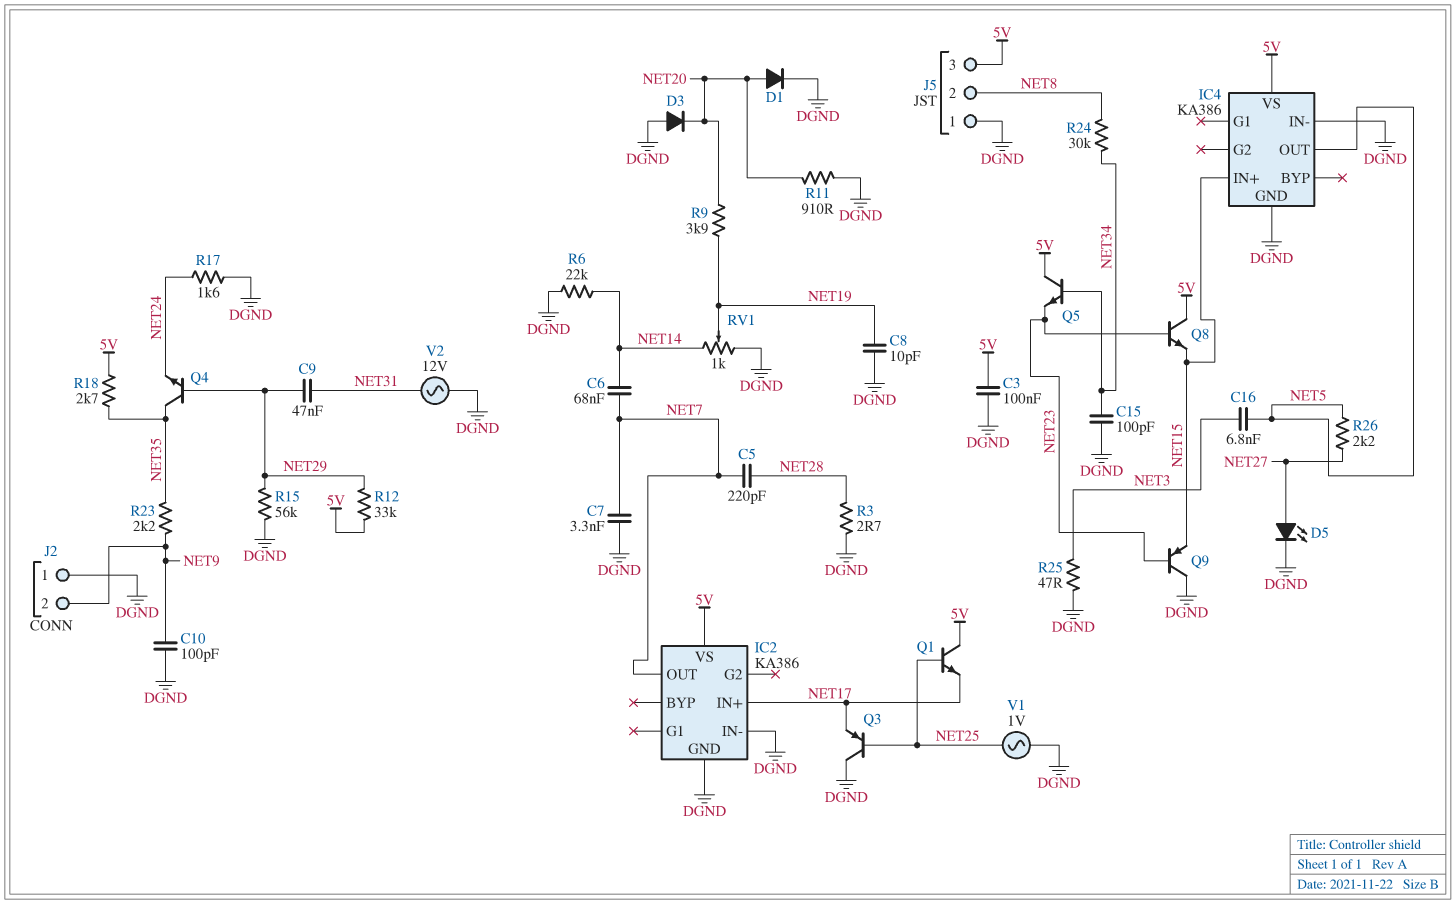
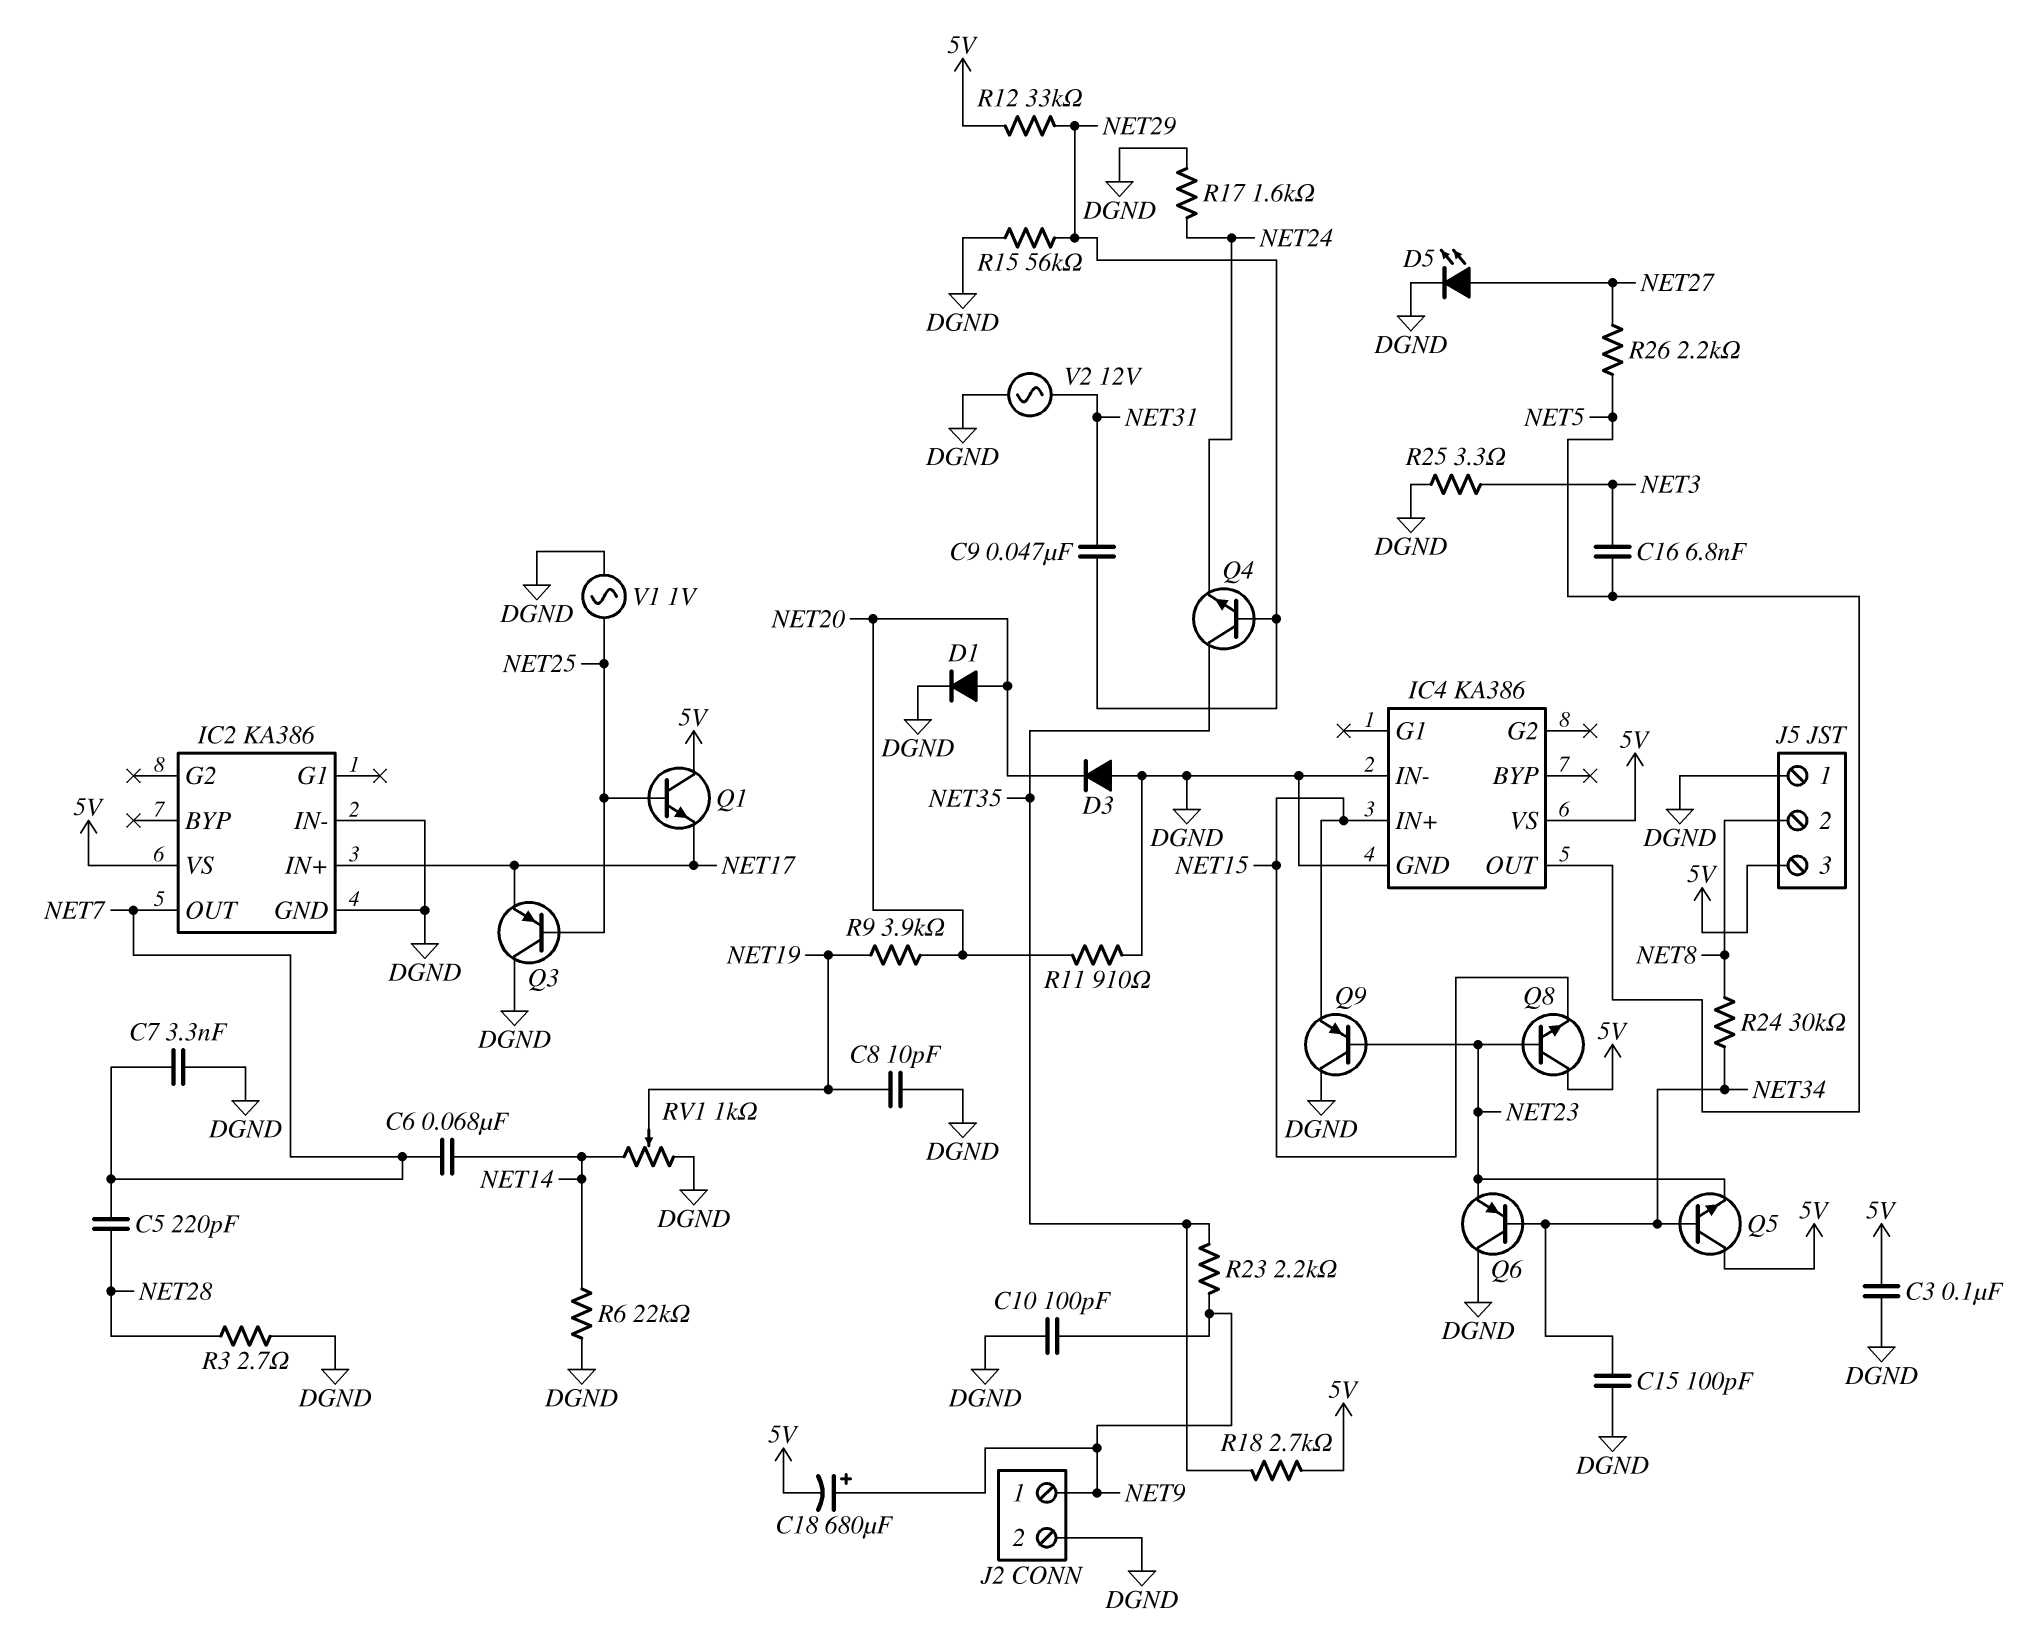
C18: none -> 680uF (plus NET9, minus 5V)
J2 pin 1: DGND -> NET9
J2 pin 2: NET9 -> DGND
Q6: none -> PNP (B NET34, C DGND, E NET23)
R25: 47 (DGND, NET3) -> 3.3 (DGND, NET3)

